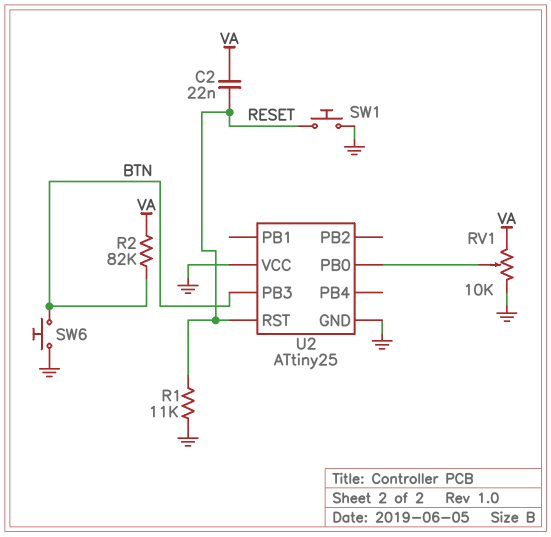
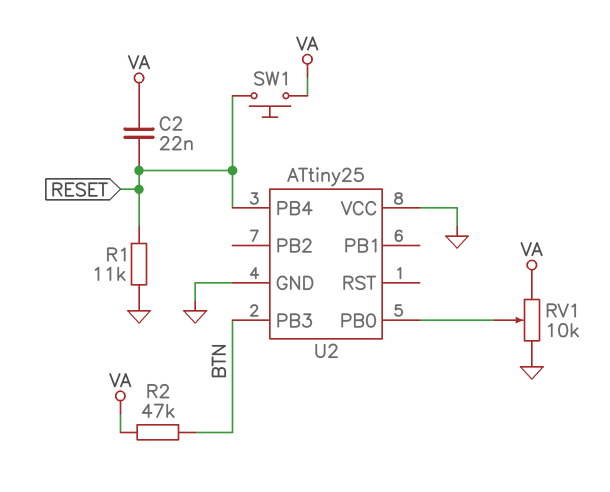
R2: 82k (BTN, VA) -> 47k (BTN, VA)
SW1: button (GND, RESET) -> button (RESET, VA)
SW6: button (BTN, GND) -> none
U2 pin PB4: none -> RESET
U2 pin RST: RESET -> none

